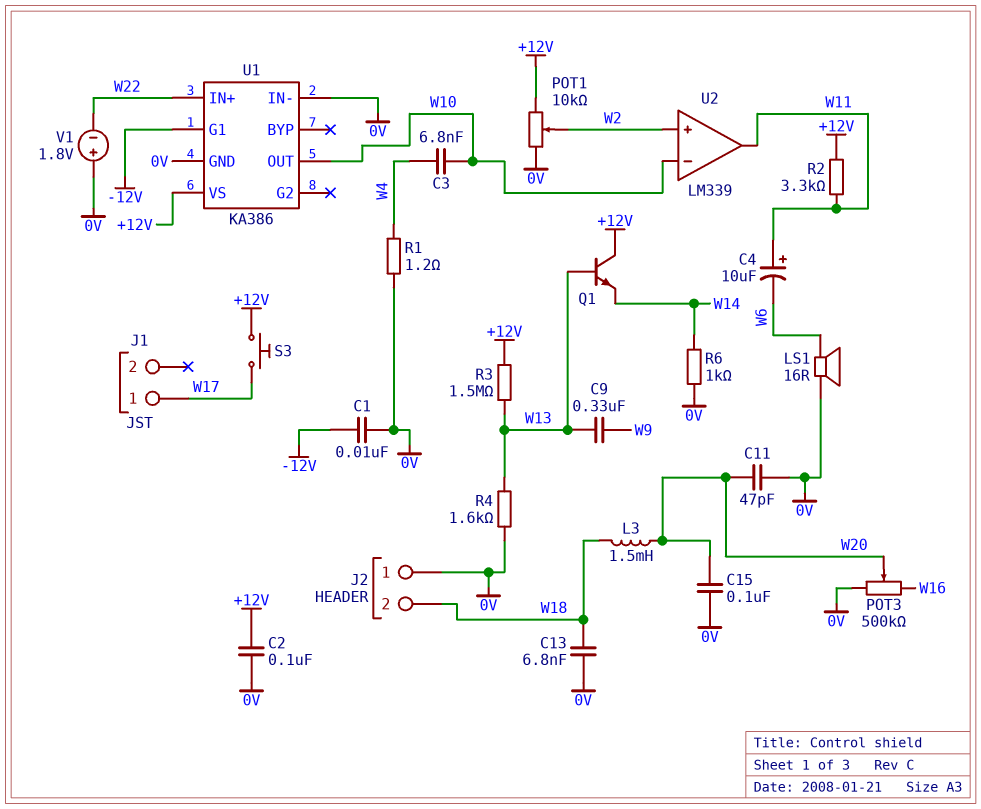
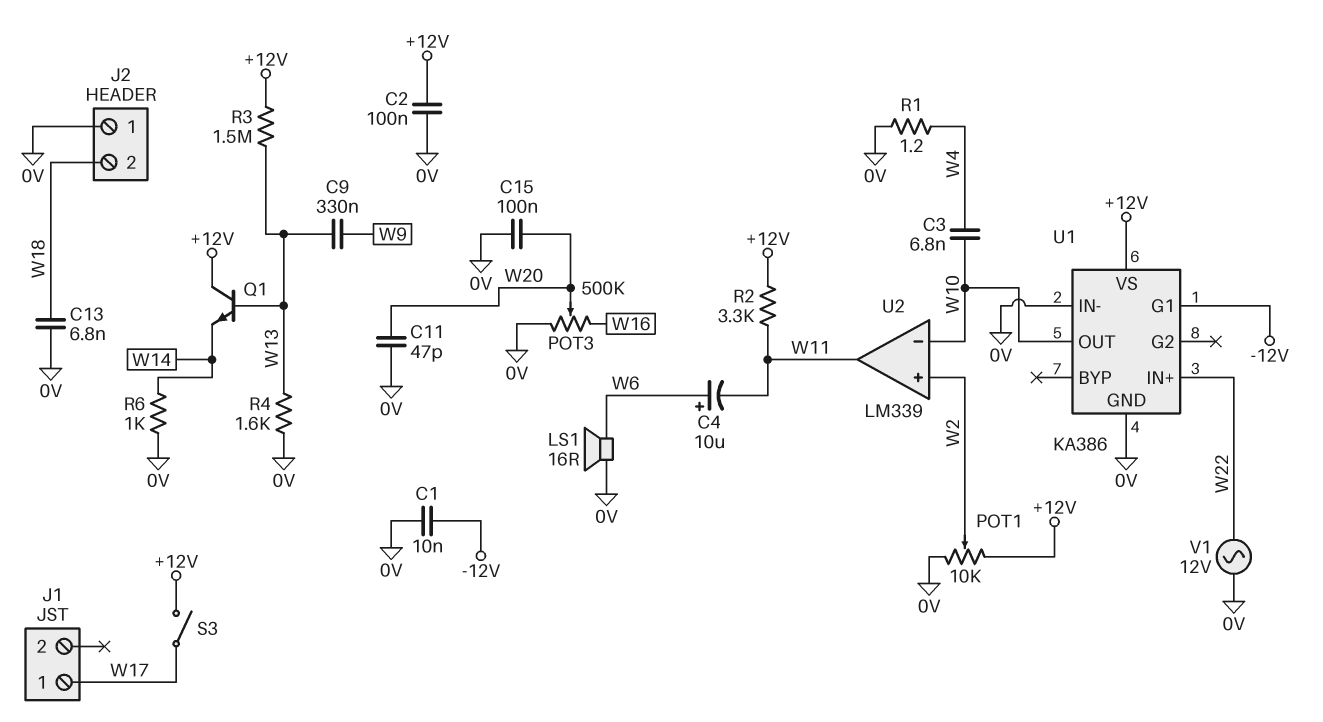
C4: 10uF (plus W11, minus W6) -> 10uF (plus W6, minus W11)
L3: 1.5mH (W18, W20) -> none
S3: button (+12V, W17) -> switch (+12V, W17)
V1: 1.8V (plus 0V, minus W22) -> AC 12V (0V, W22)

